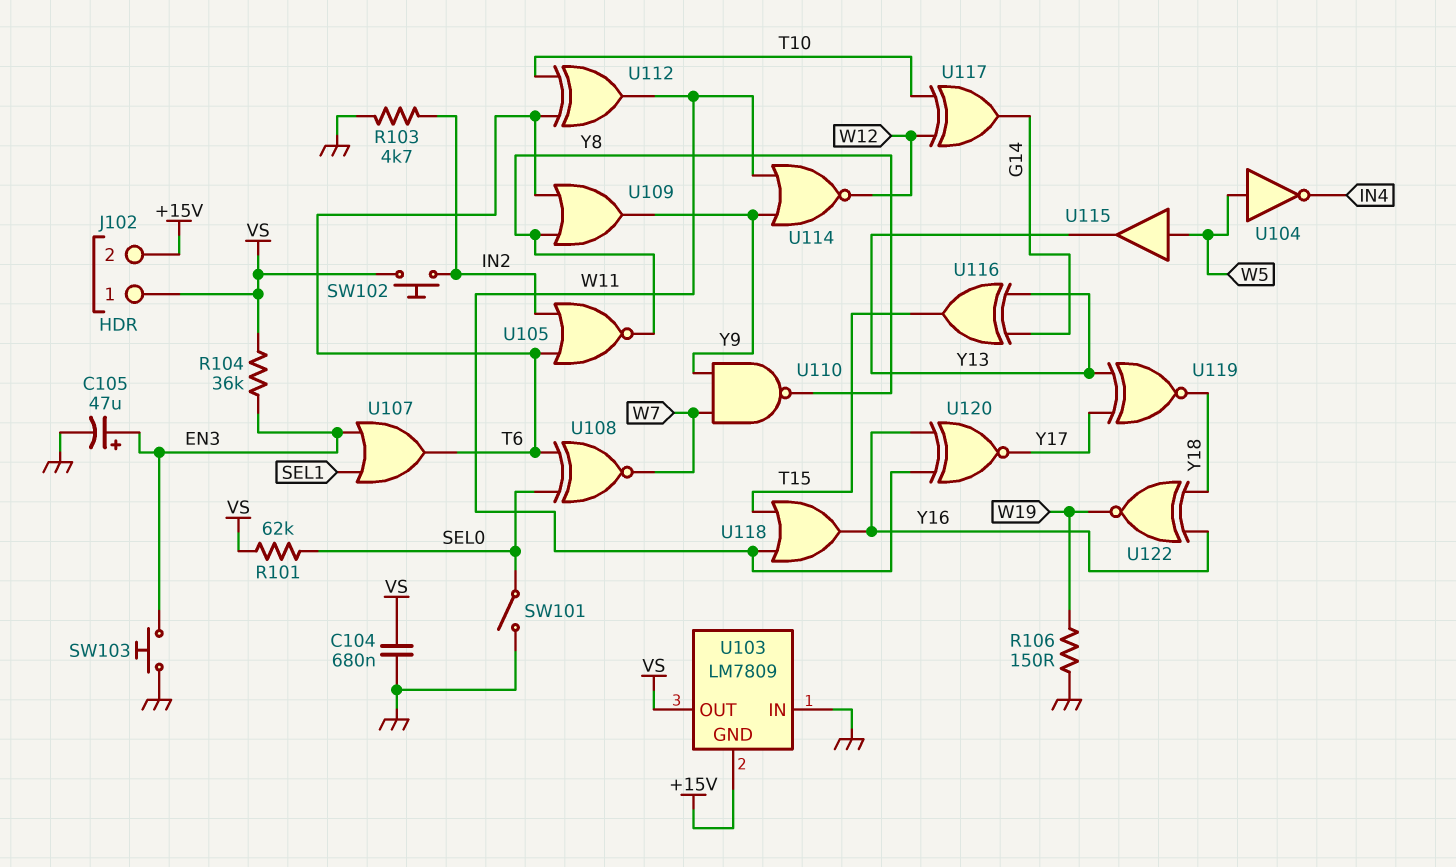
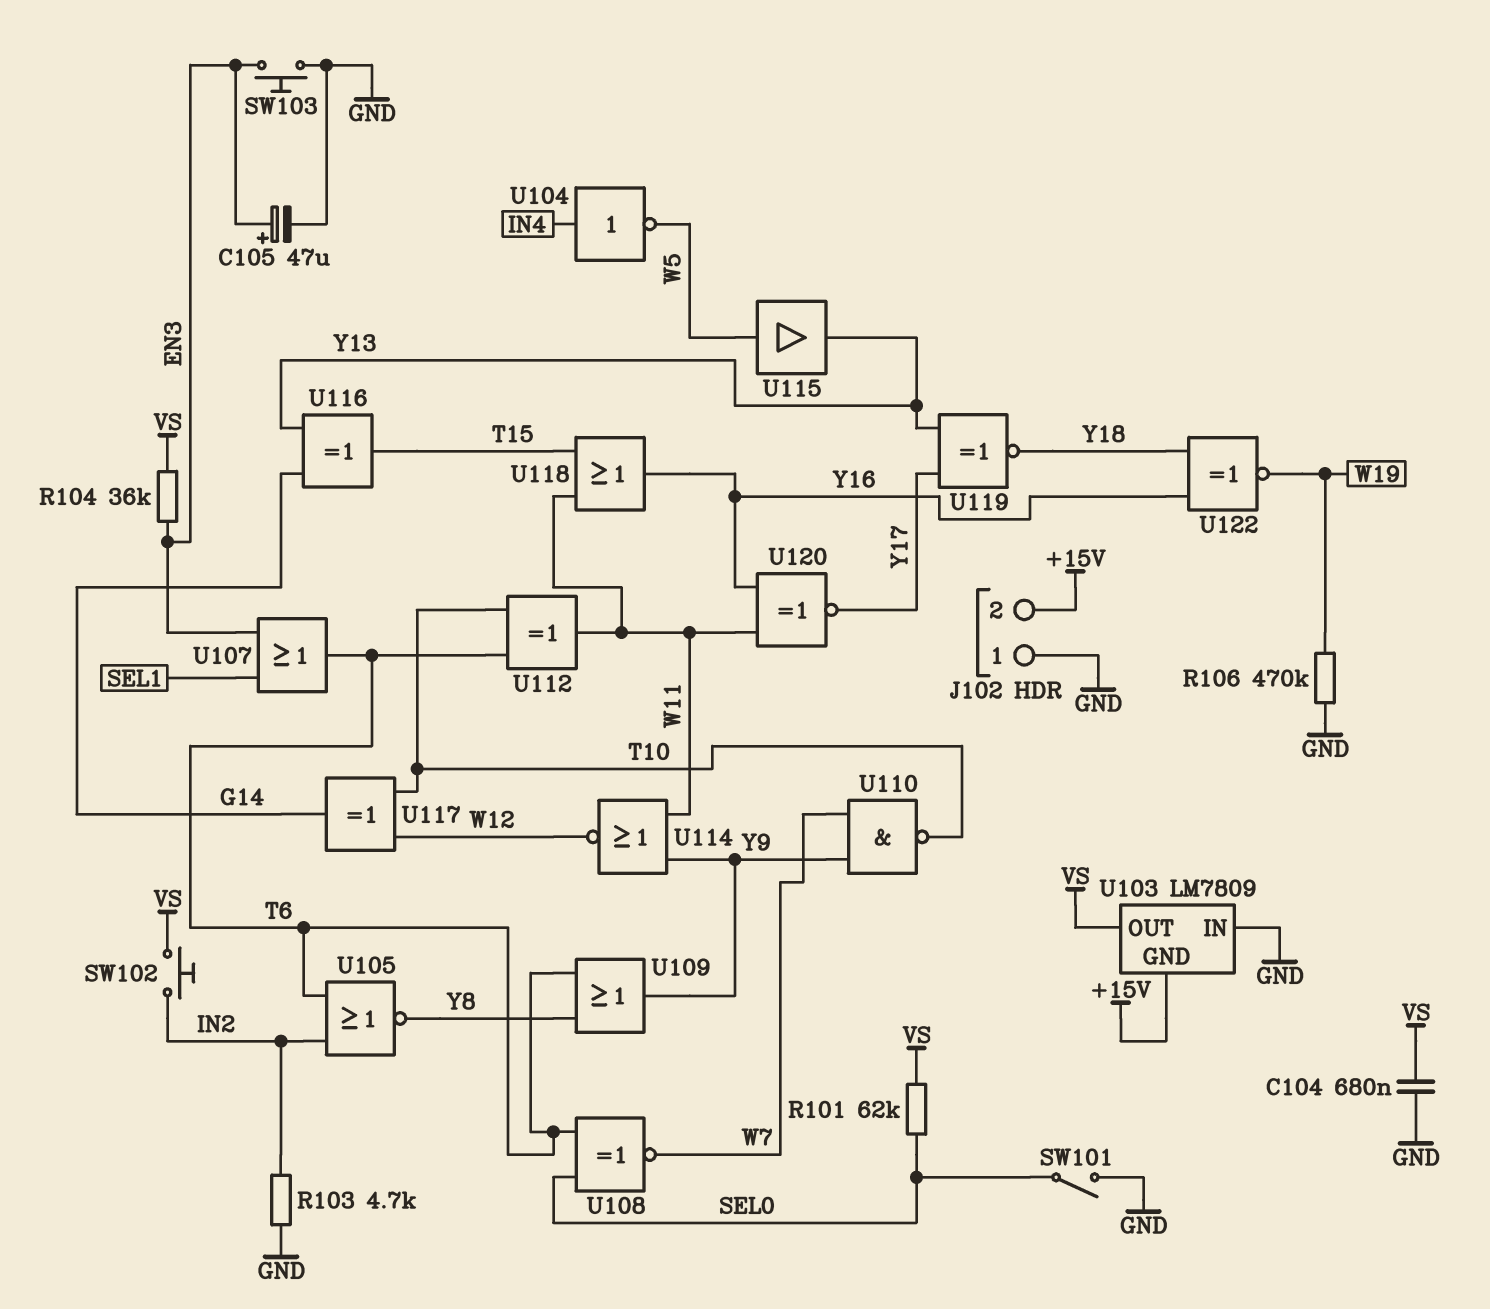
J102 pin 1: VS -> GND
R106: 150 (GND, W19) -> 470k (GND, W19)
U104: NOT (in W5, out IN4) -> NOT (in IN4, out W5)
U110: NAND (in W7, in Y9, out Y8) -> NAND (in W7, in Y9, out T10)

